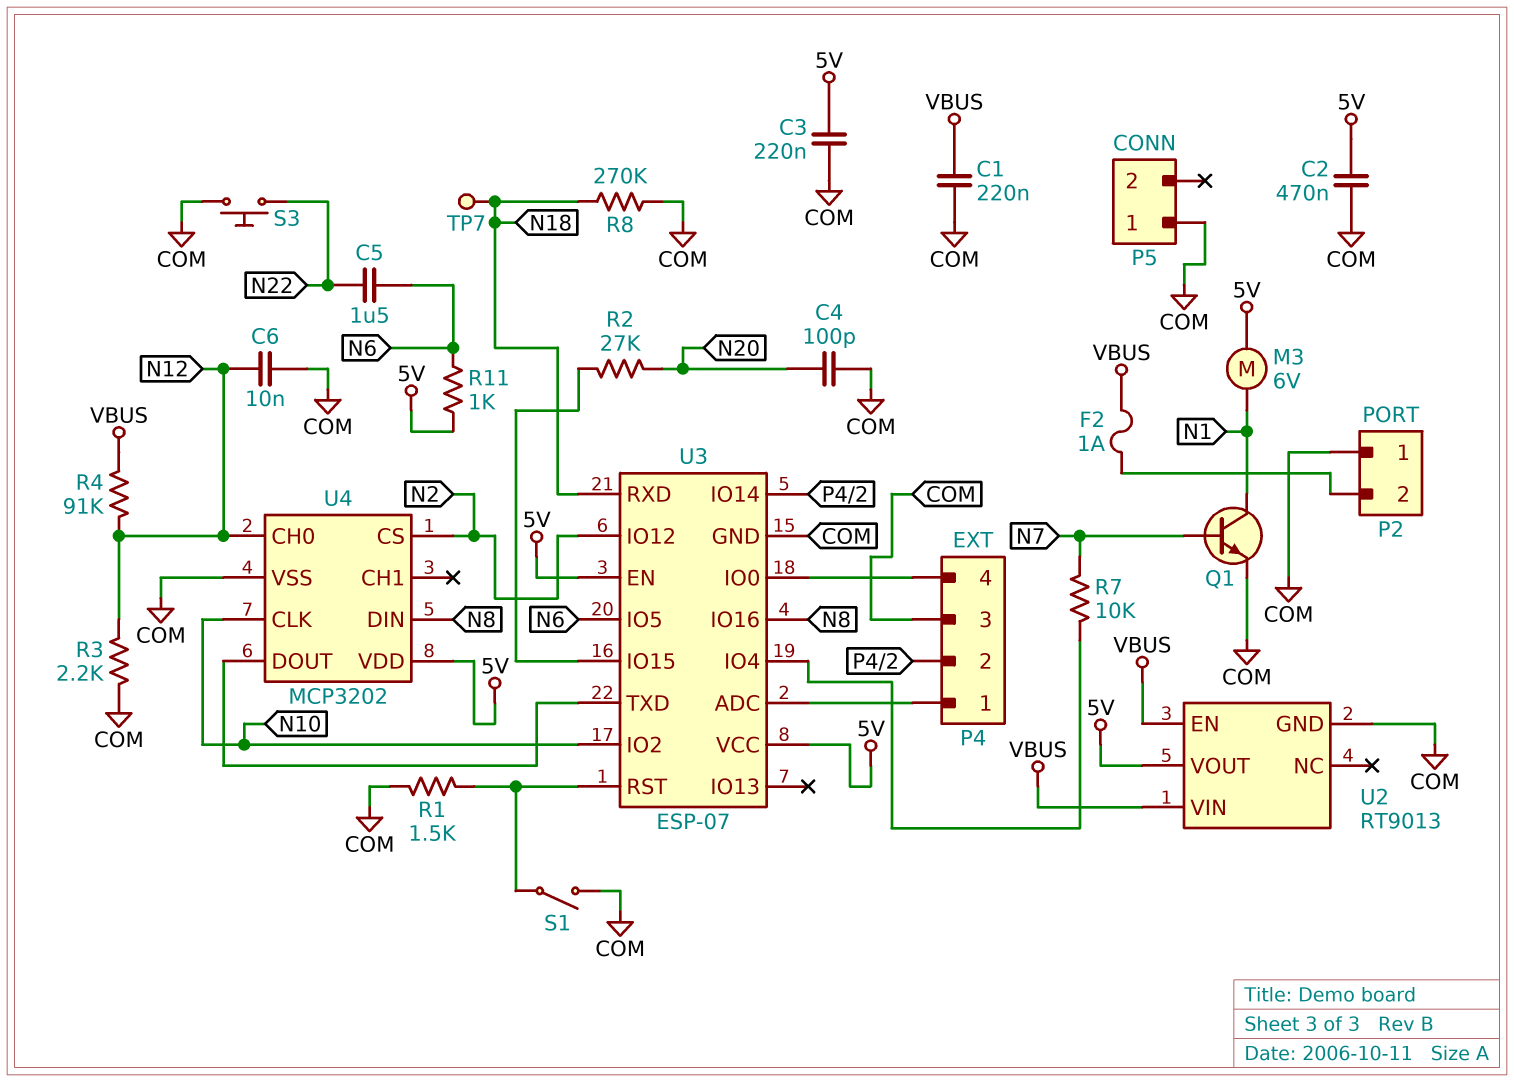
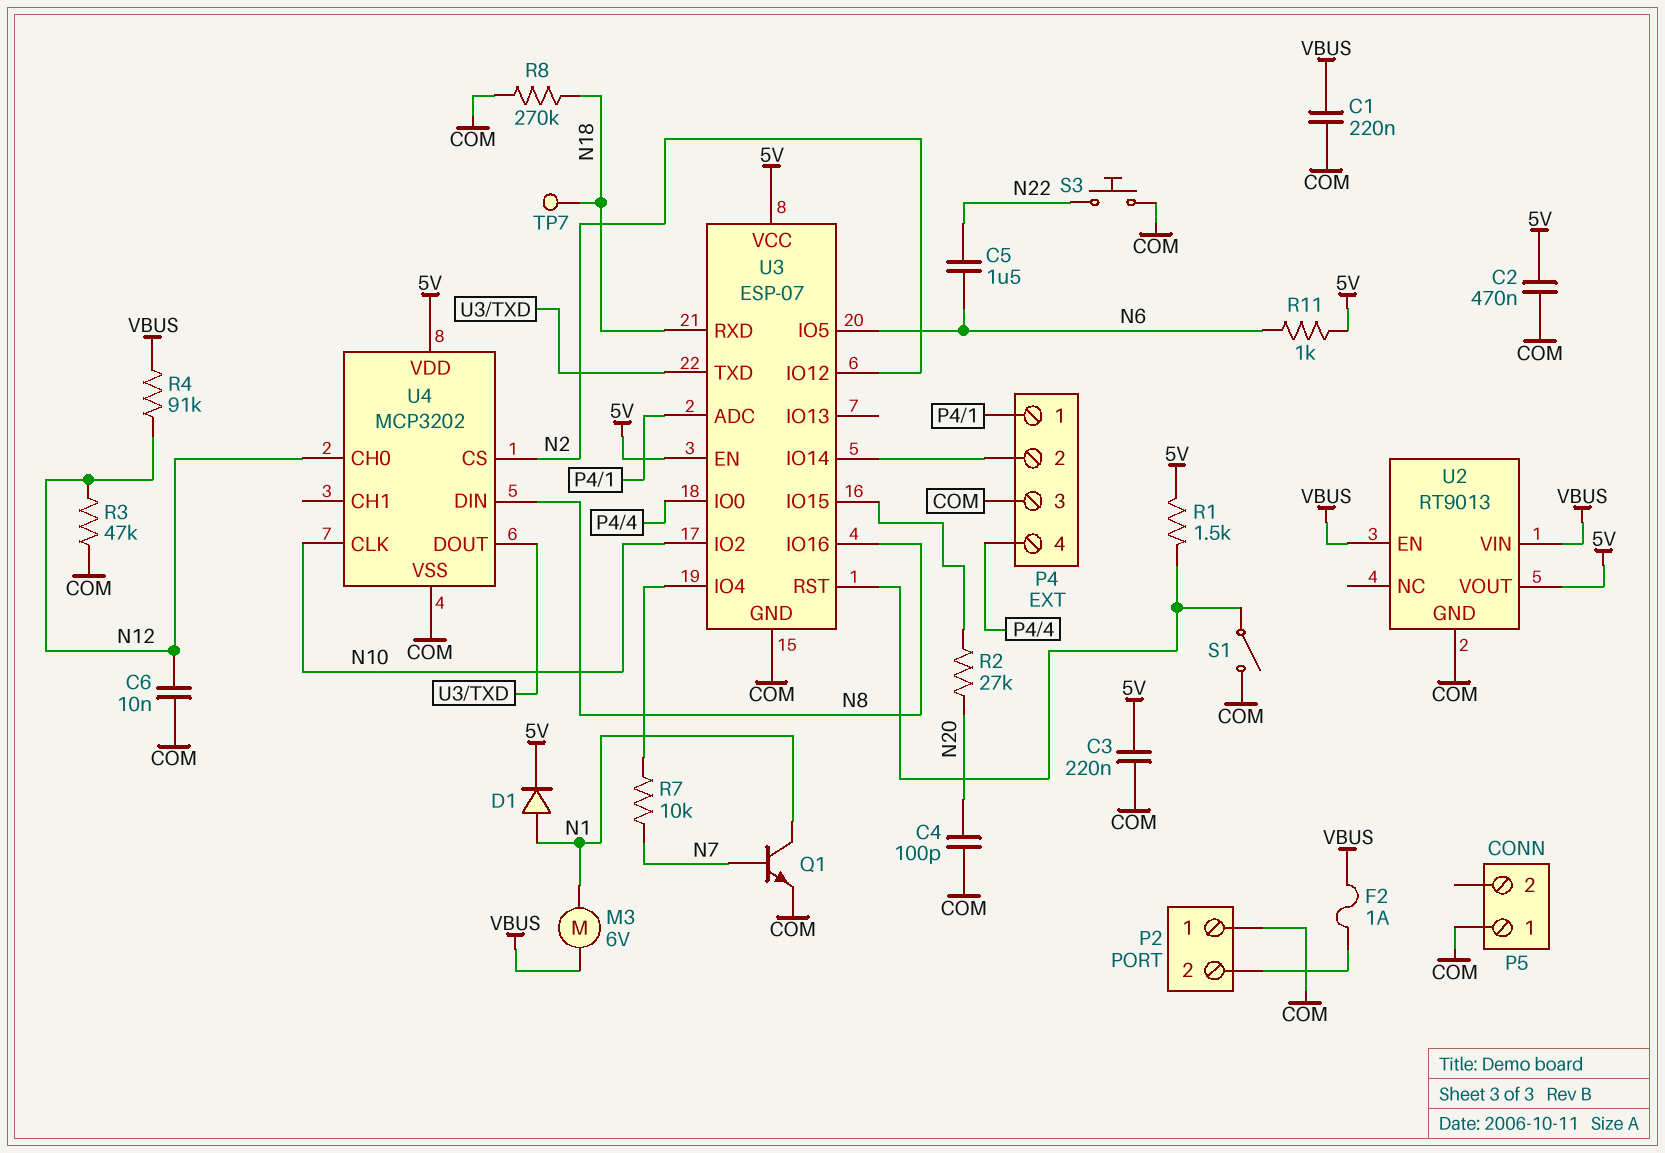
D1: none -> diode (A N1, K 5V)
M3: motor 6V (5V, N1) -> motor 6V (N1, VBUS)
R1: 1.5k (COM, U3/RST) -> 1.5k (5V, U3/RST)
R3: 2.2k (COM, N12) -> 47k (COM, N12)

